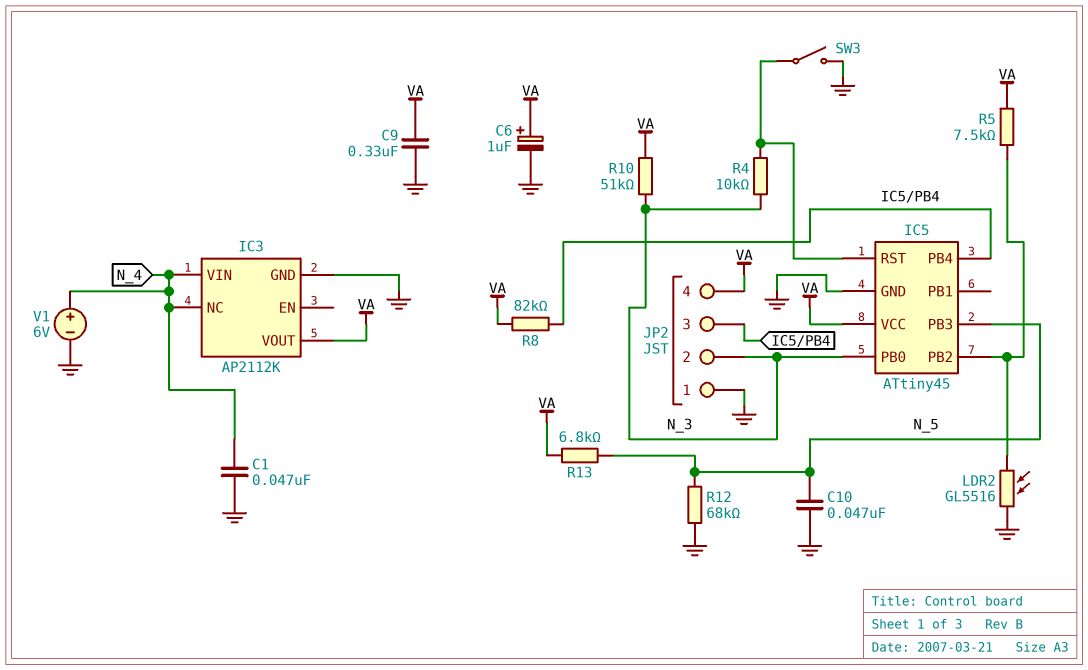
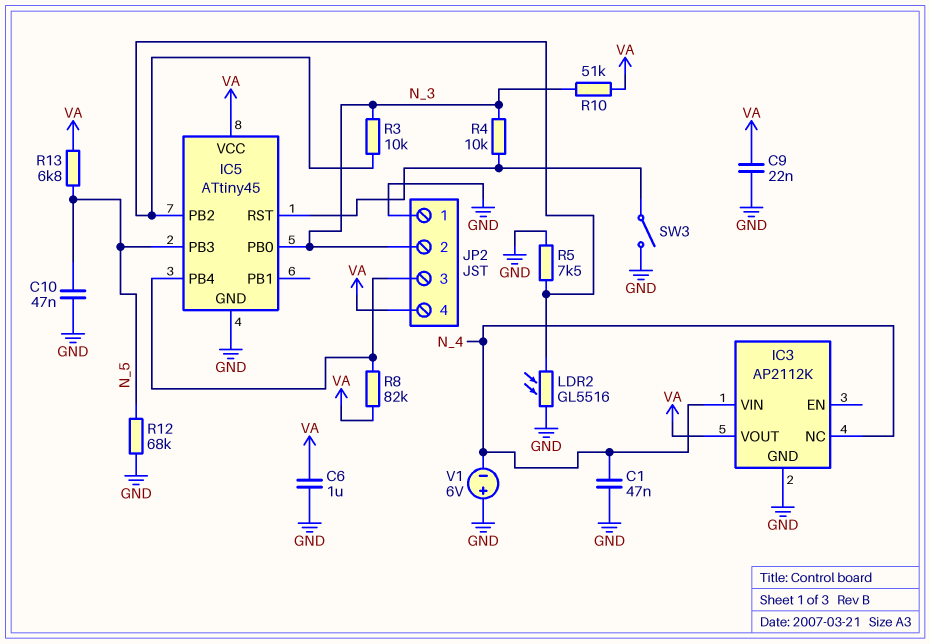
C6: 1uF (plus VA, minus GND) -> 1uF (GND, VA)
C9: 330nF (GND, VA) -> 22nF (GND, VA)
R3: none -> 10k (IC5/PB2, N_3)
R5: 7.5k (IC5/PB2, VA) -> 7.5k (GND, IC5/PB2)
V1: 6V (plus N_4, minus GND) -> 6V (plus GND, minus N_4)

